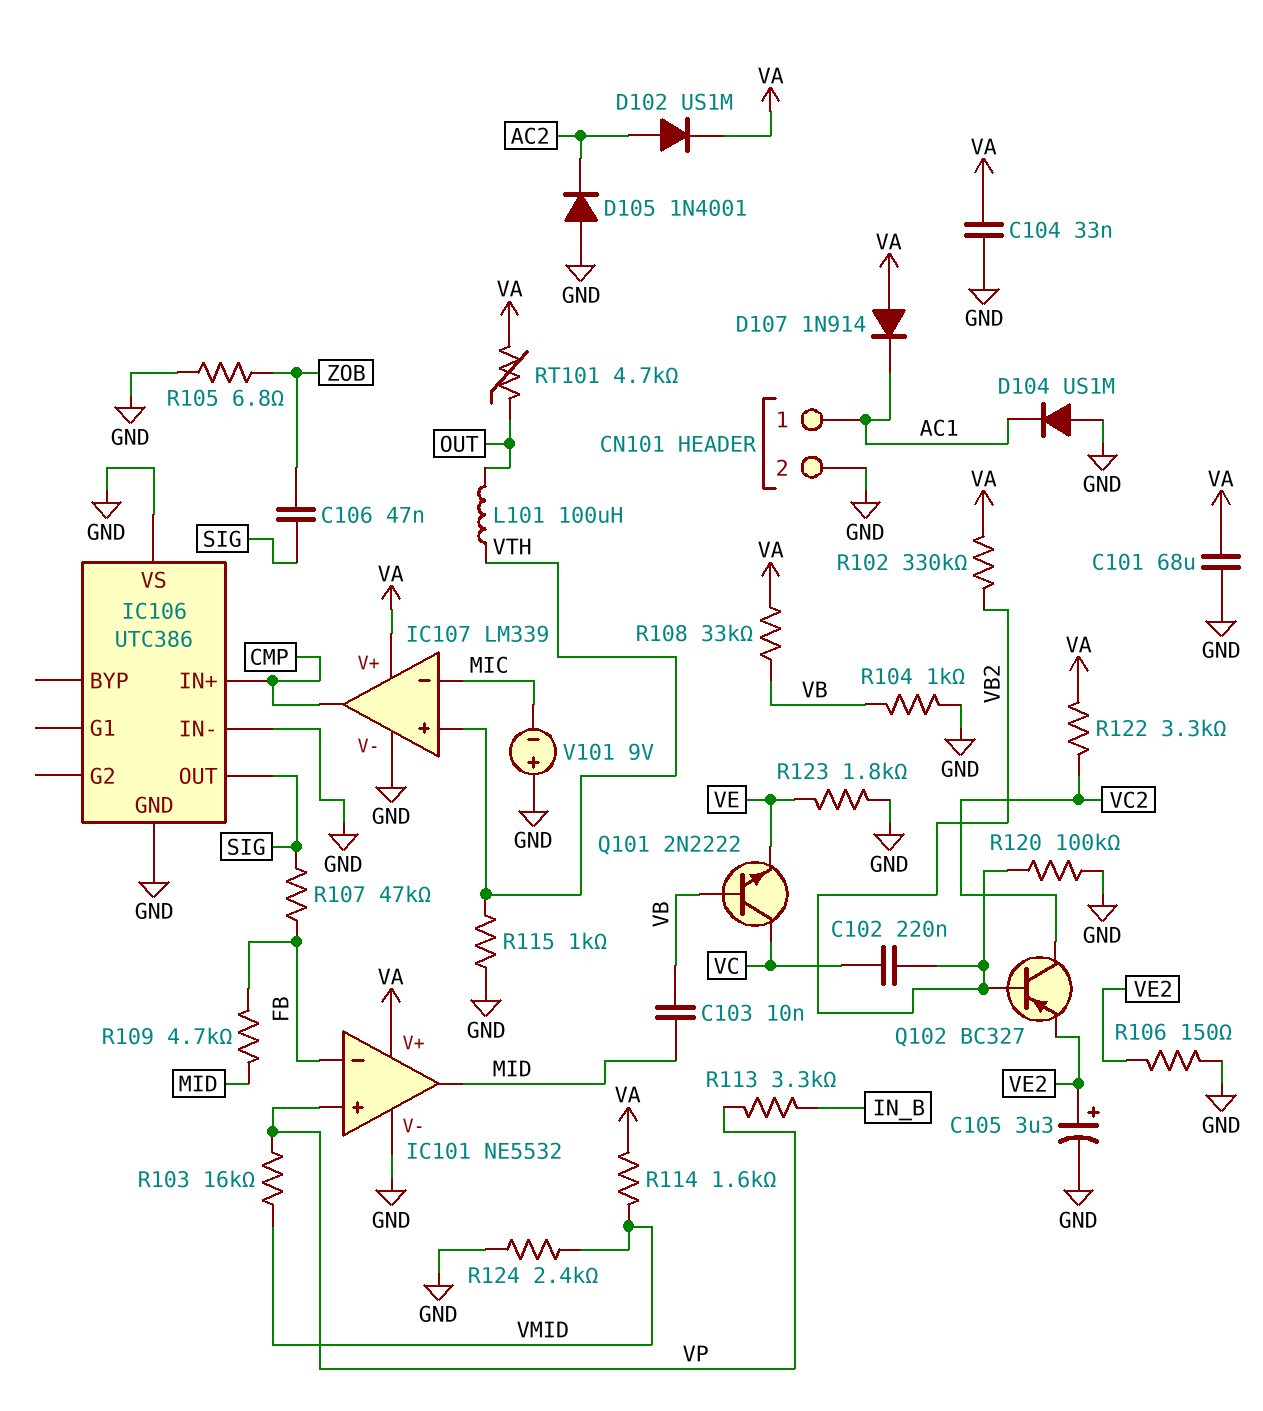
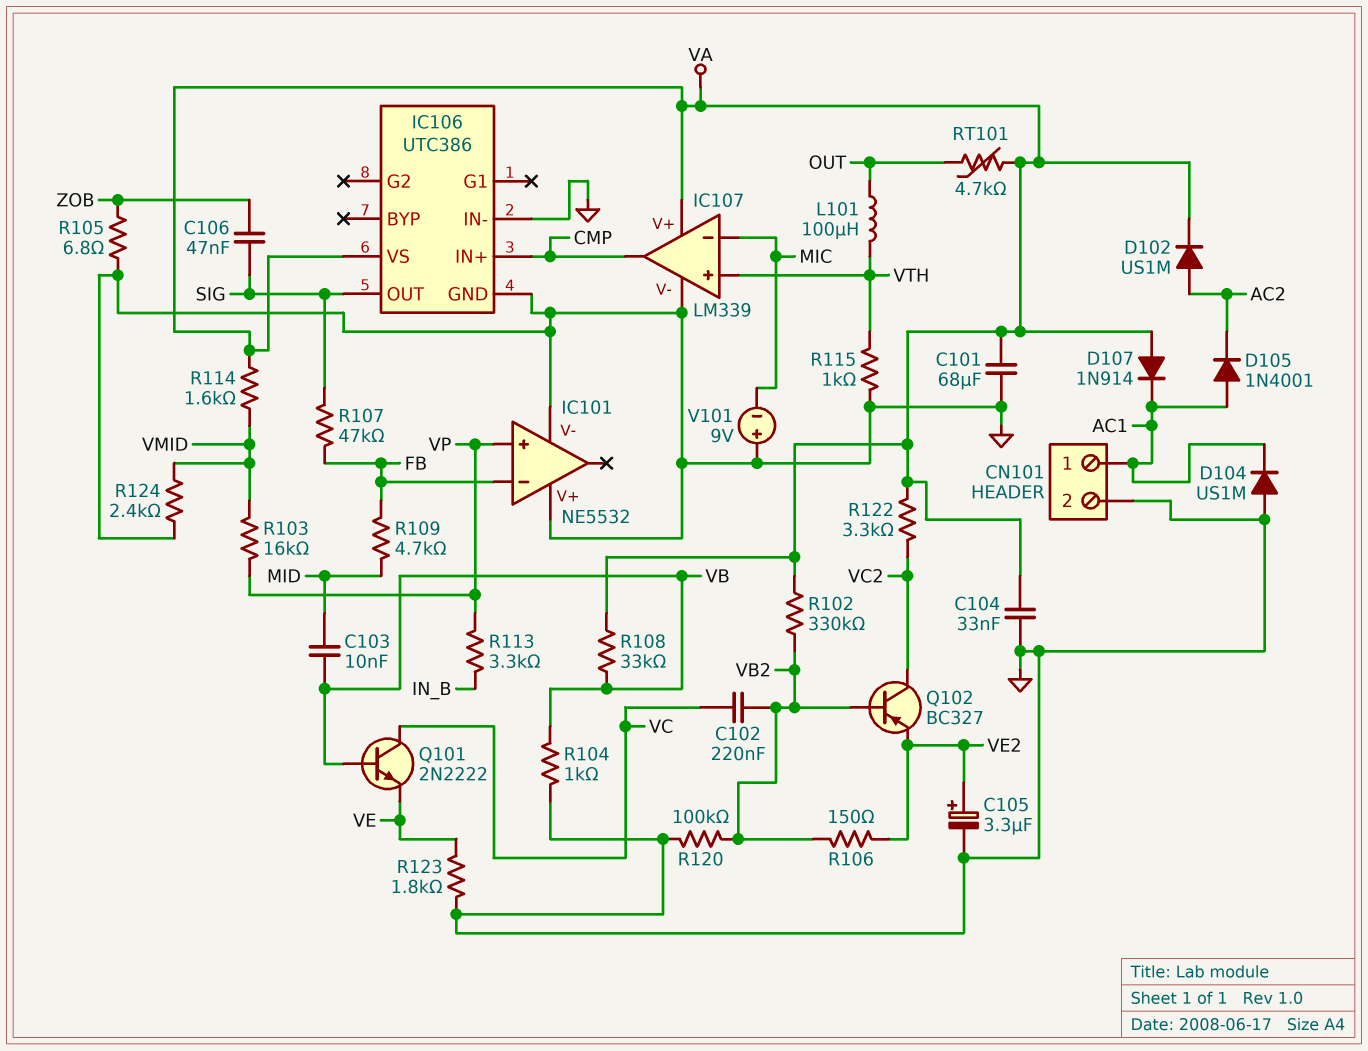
D105: diode 1N4001 (A GND, K AC2) -> diode 1N4001 (A AC1, K AC2)
IC101 pin V+: VA -> GND
IC101 pin out: MID -> none
IC106 pin VS: GND -> VA
R106: 150 (GND, VE2) -> 150 (VB2, VE2)

